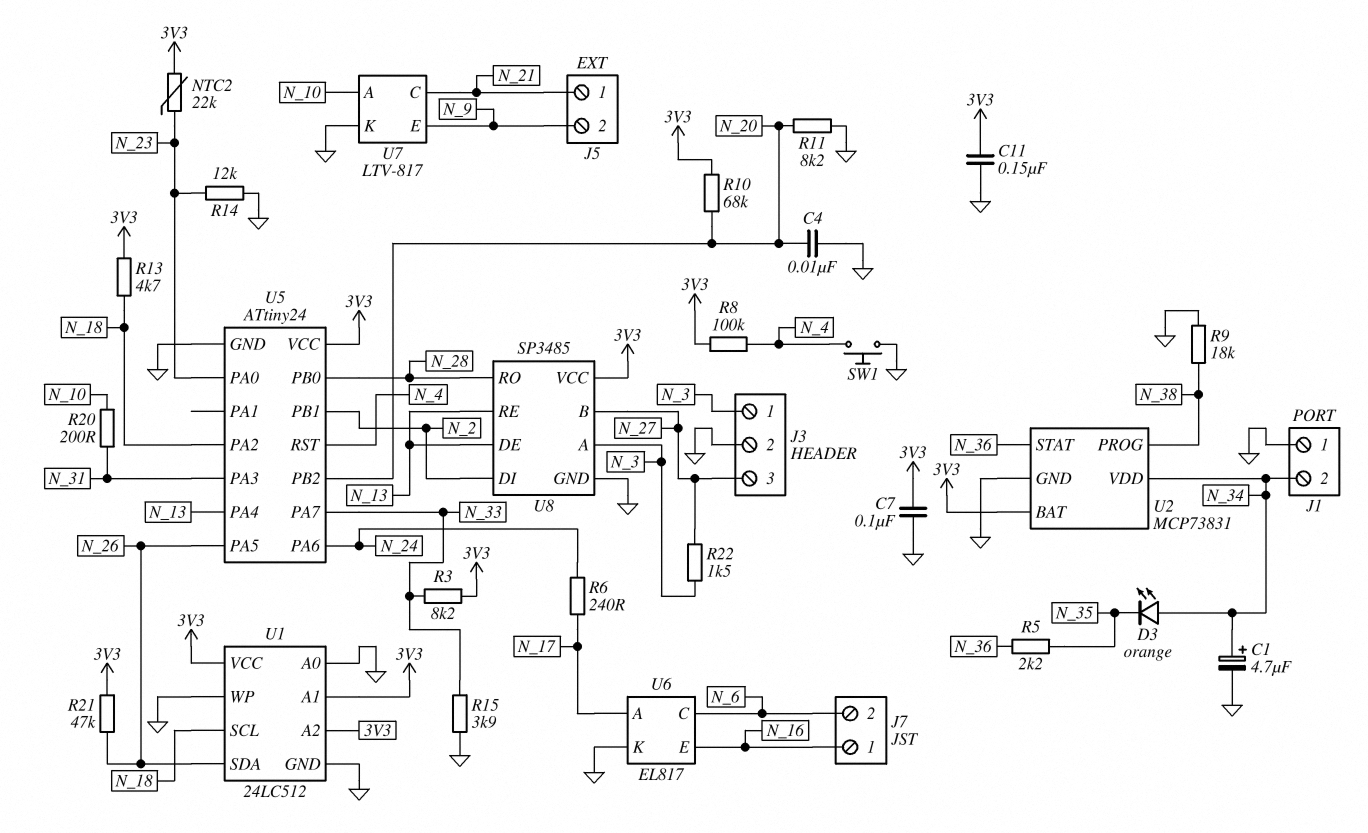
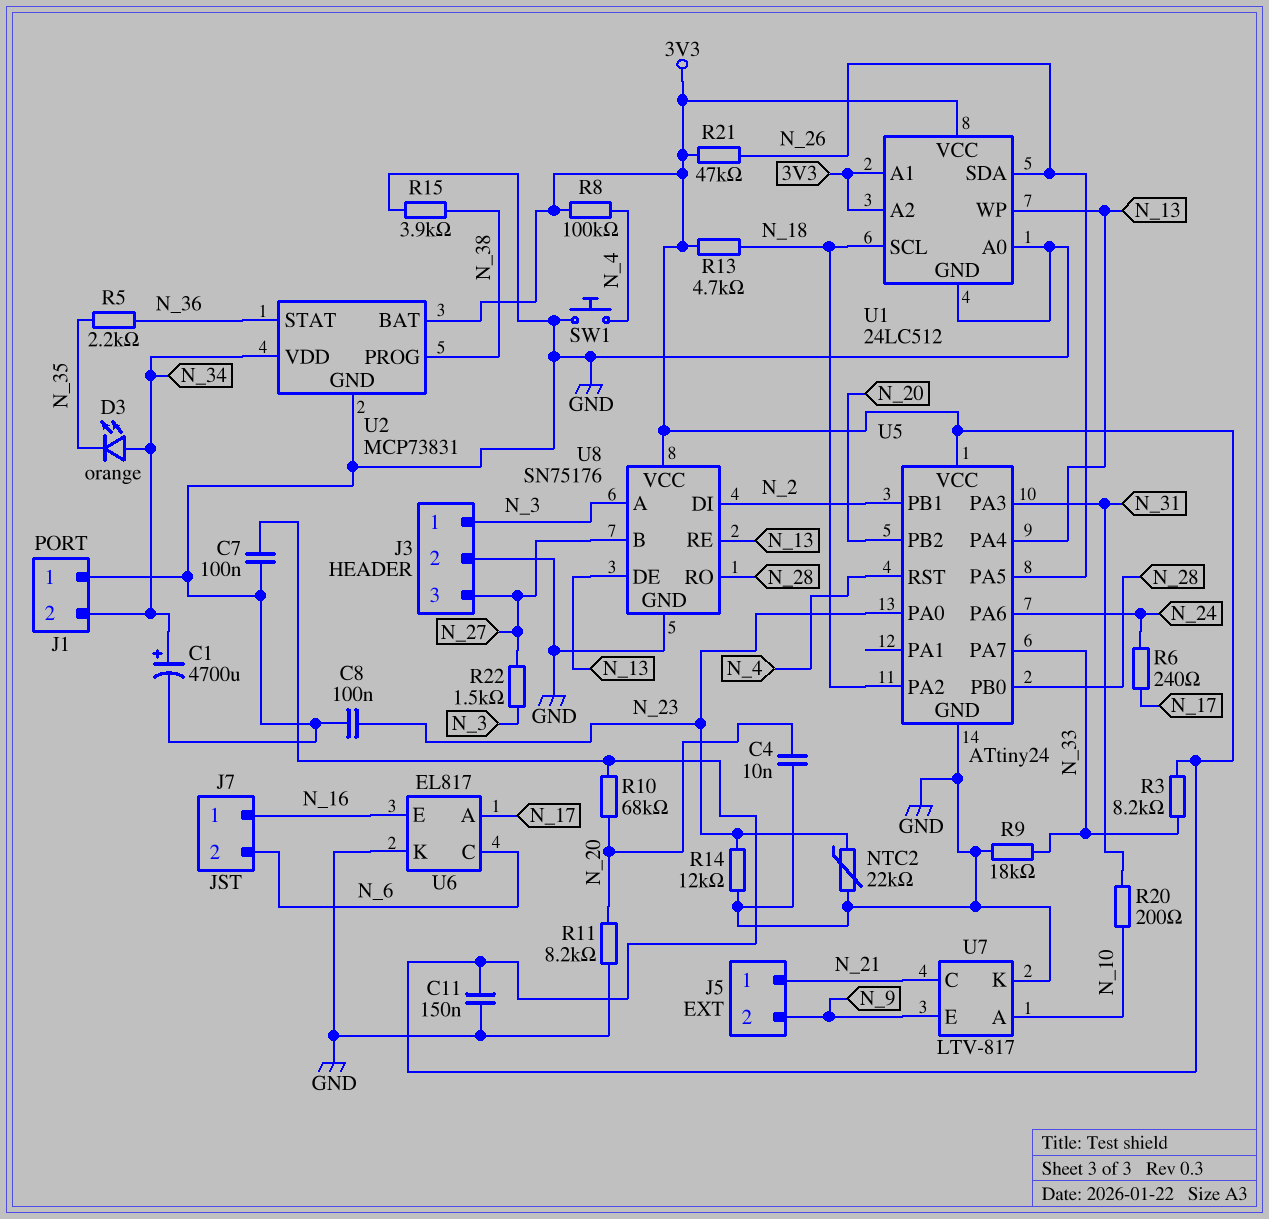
C1: 4.7uF (plus N_34, minus GND) -> 4700uF (plus N_34, minus GND)
C8: none -> 100nF (GND, N_23)
NTC2: 22k (3V3, N_23) -> 22k (GND, N_23)
R9: 18k (GND, N_38) -> 18k (GND, N_33)
R15: 3.9k (GND, N_33) -> 3.9k (GND, N_38)
U1 pin WP: GND -> N_13
U8: SP3485 -> SN75176

